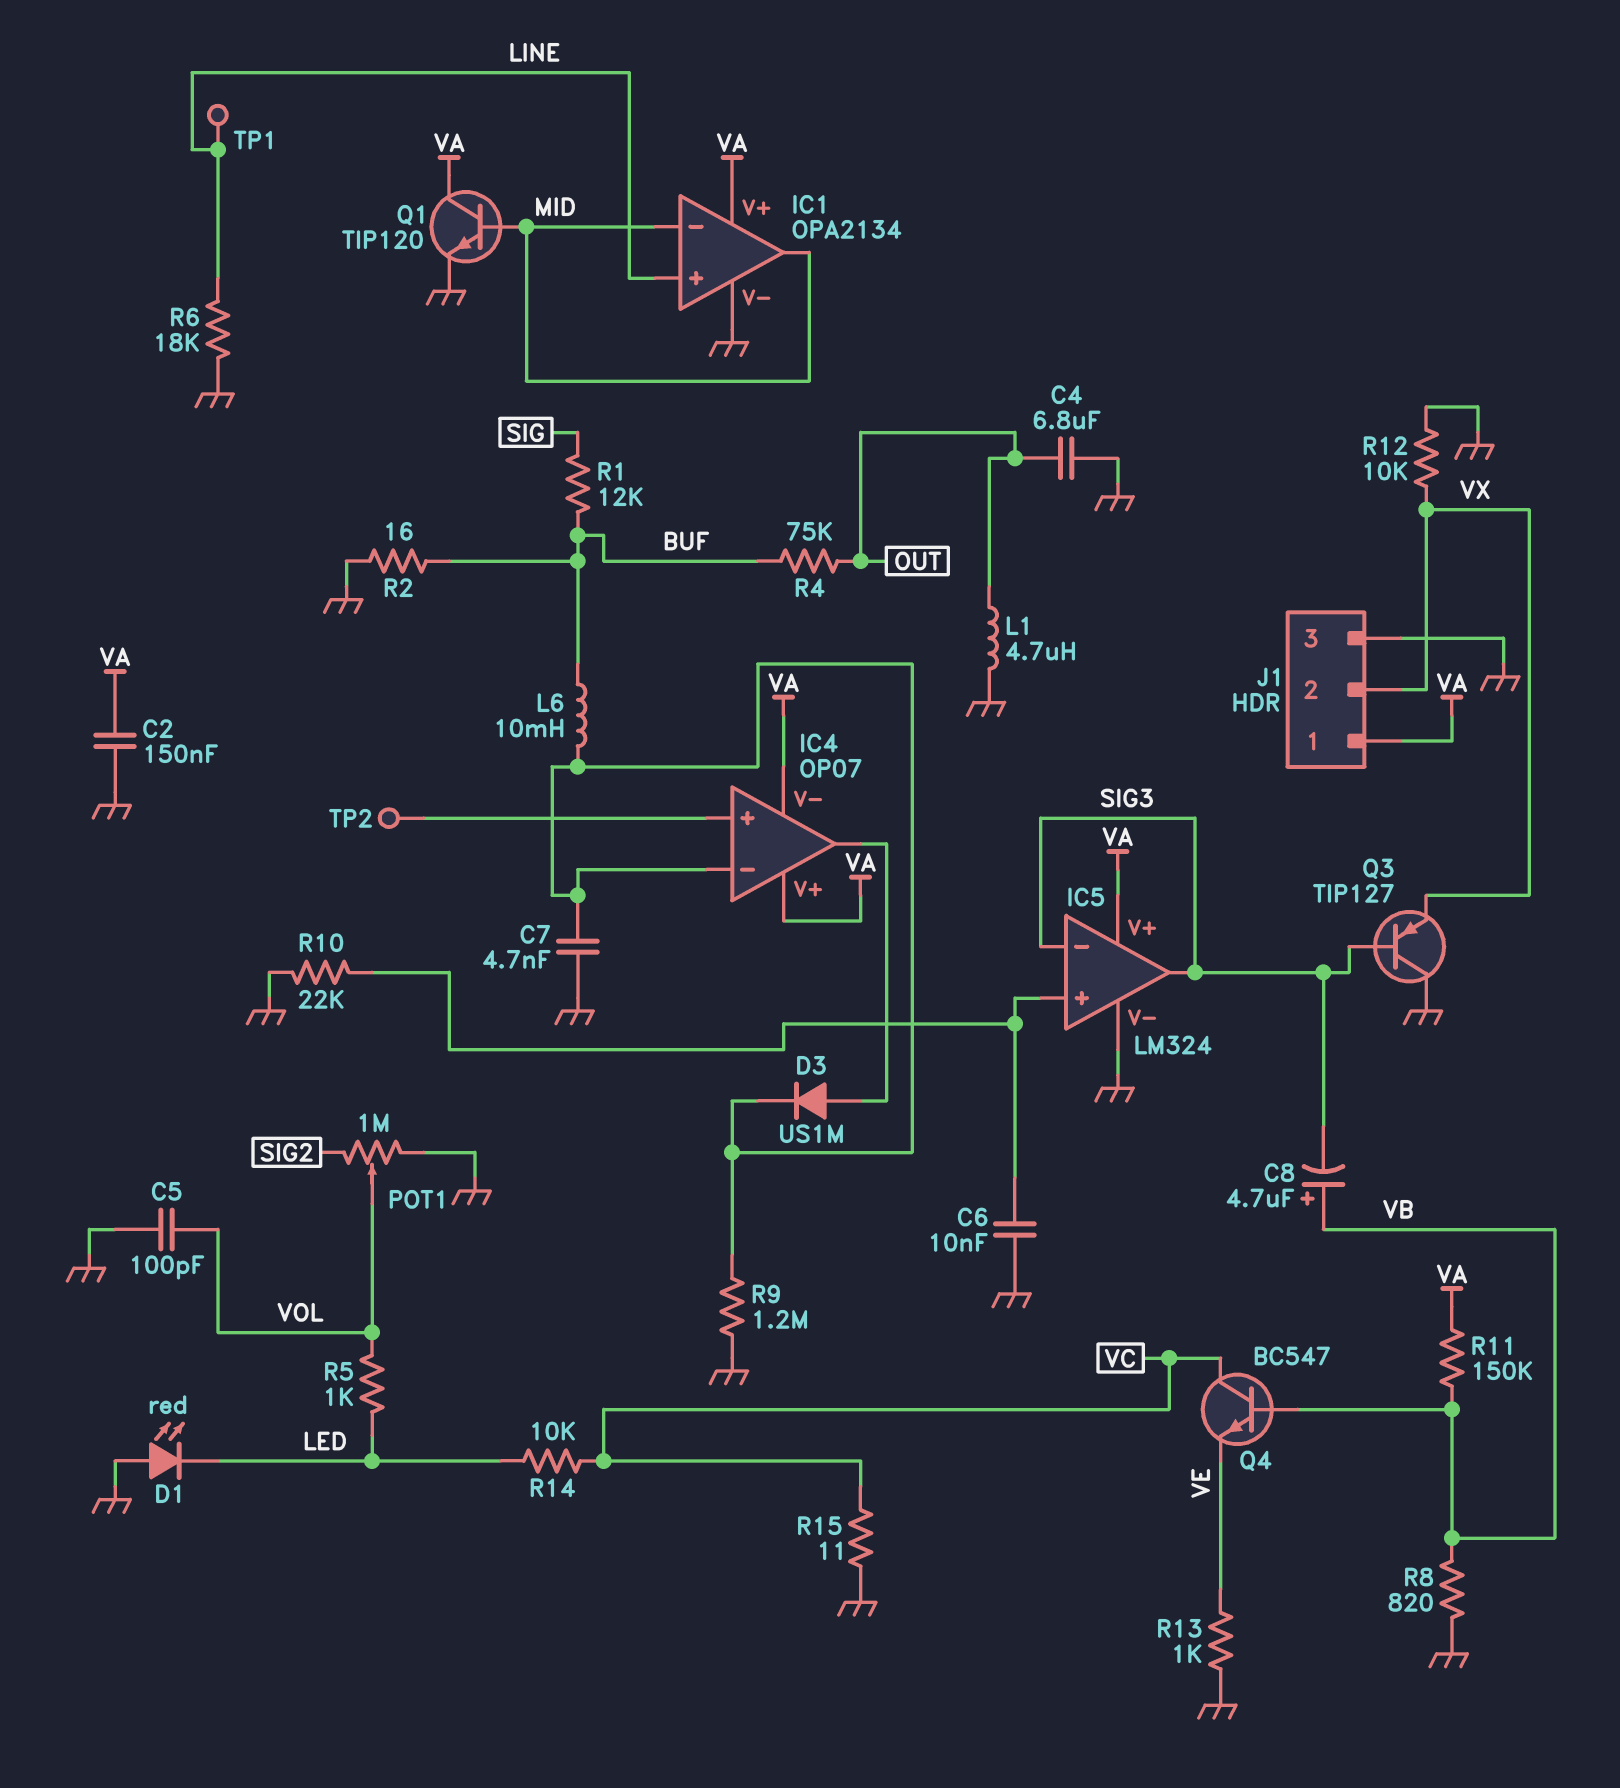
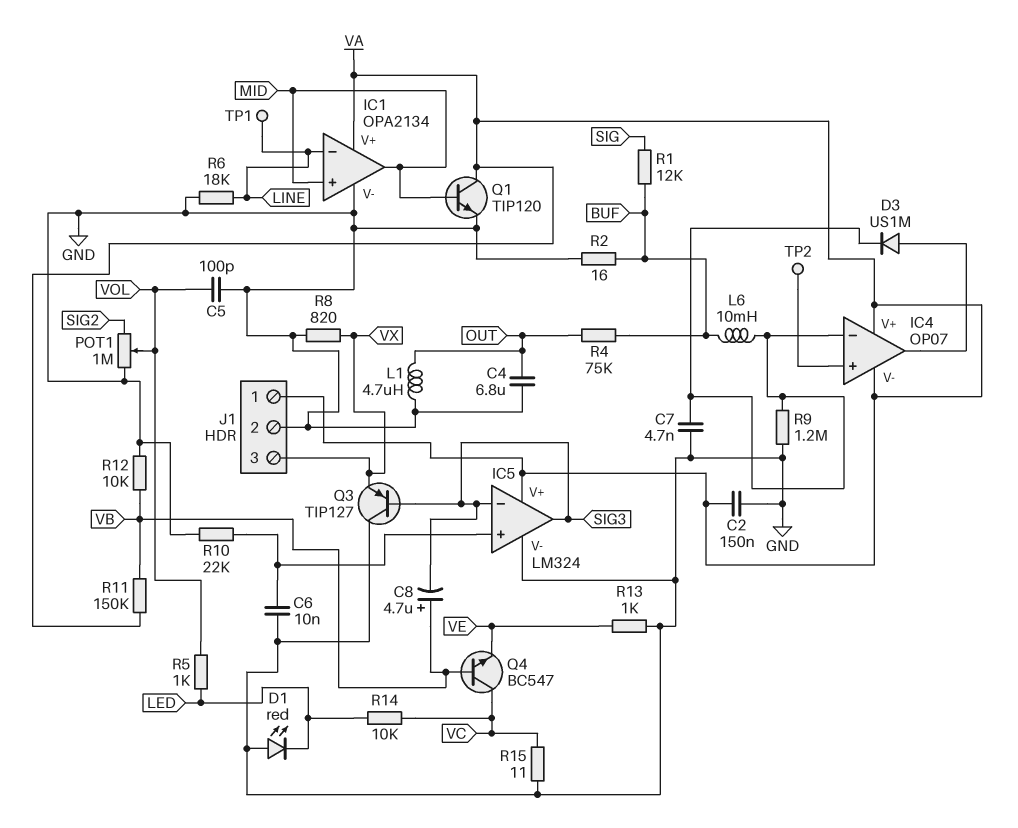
IC1 pin in+: LINE -> MID
IC1 pin in-: MID -> LINE
J1 pin 2: VX -> GND
J1 pin 3: GND -> VX
R8: 820 (GND, VB) -> 820 (GND, VX)
R12: 10k (GND, VX) -> 10k (GND, VB)

